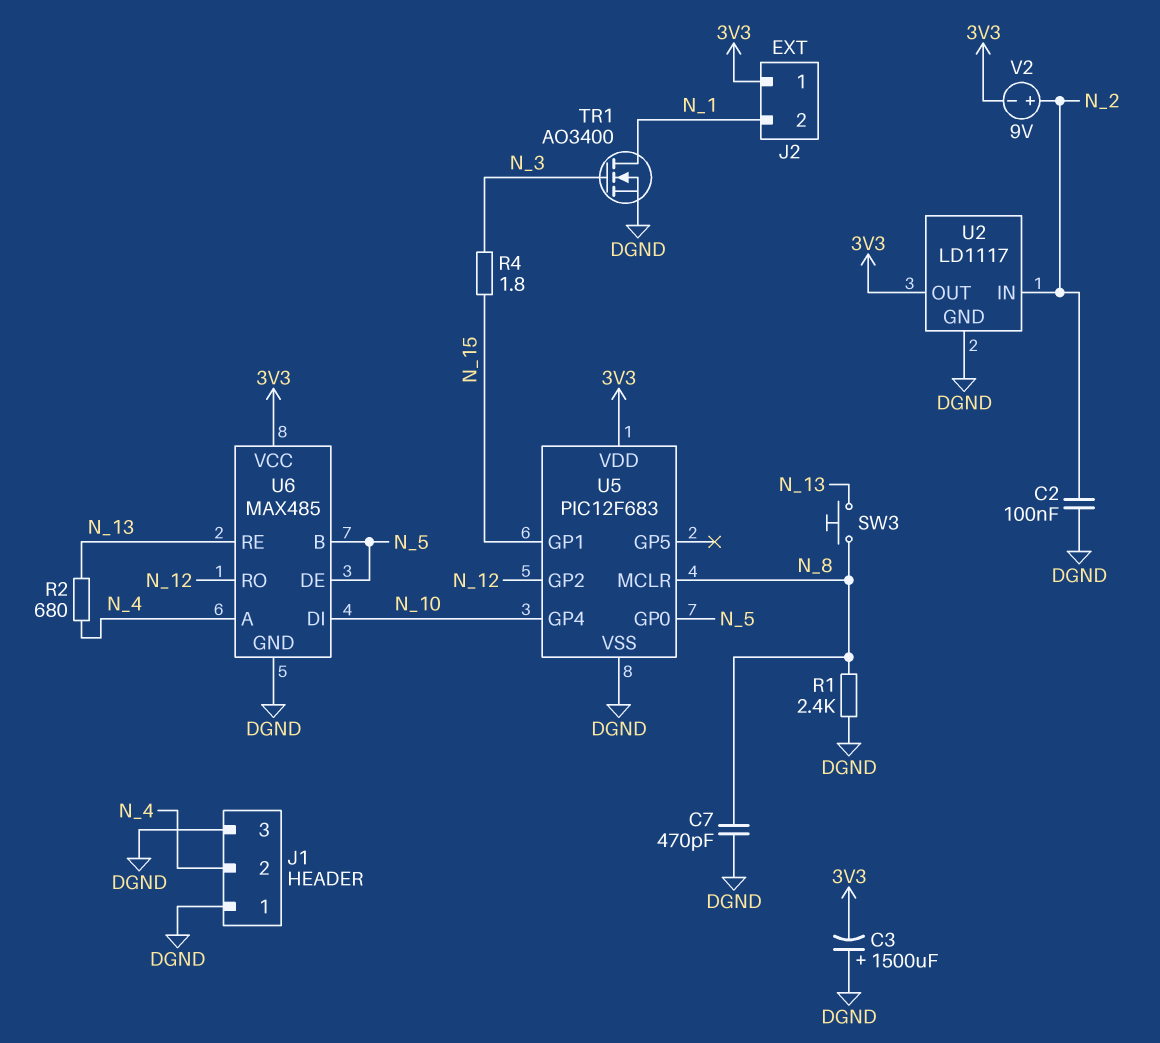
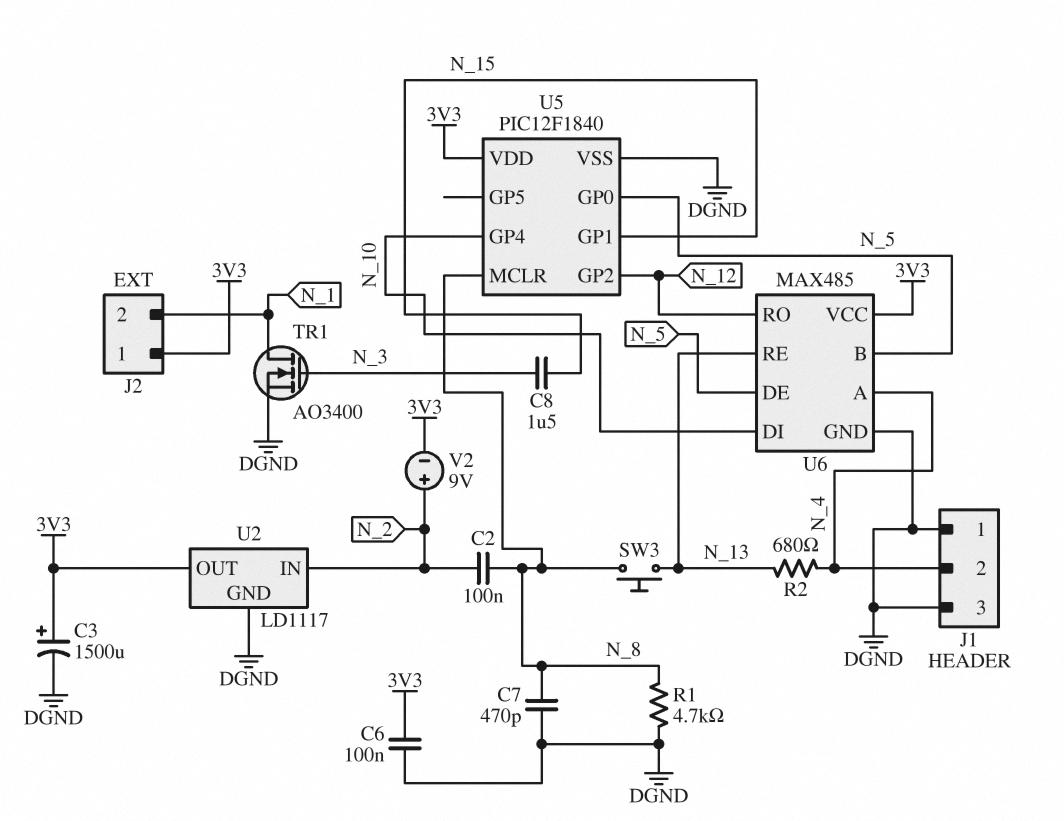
C2: 100nF (DGND, N_2) -> 100nF (N_2, N_8)
C3: 1500uF (plus DGND, minus 3V3) -> 1500uF (plus 3V3, minus DGND)
C6: none -> 100nF (3V3, DGND)
C8: none -> 1.5uF (N_3, N_15)
R1: 2.4k (DGND, N_8) -> 4.7k (DGND, N_8)
R4: 1.8 (N_3, N_15) -> none
U5: PIC12F683 -> PIC12F1840

